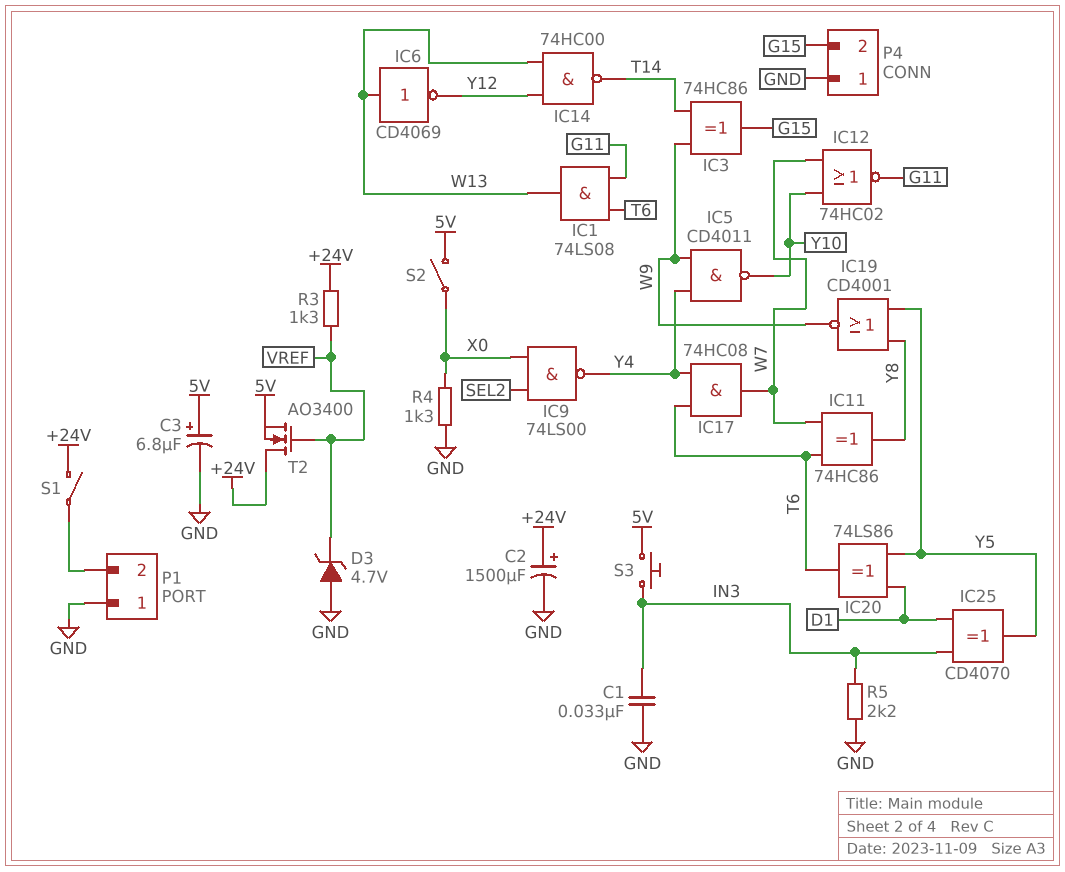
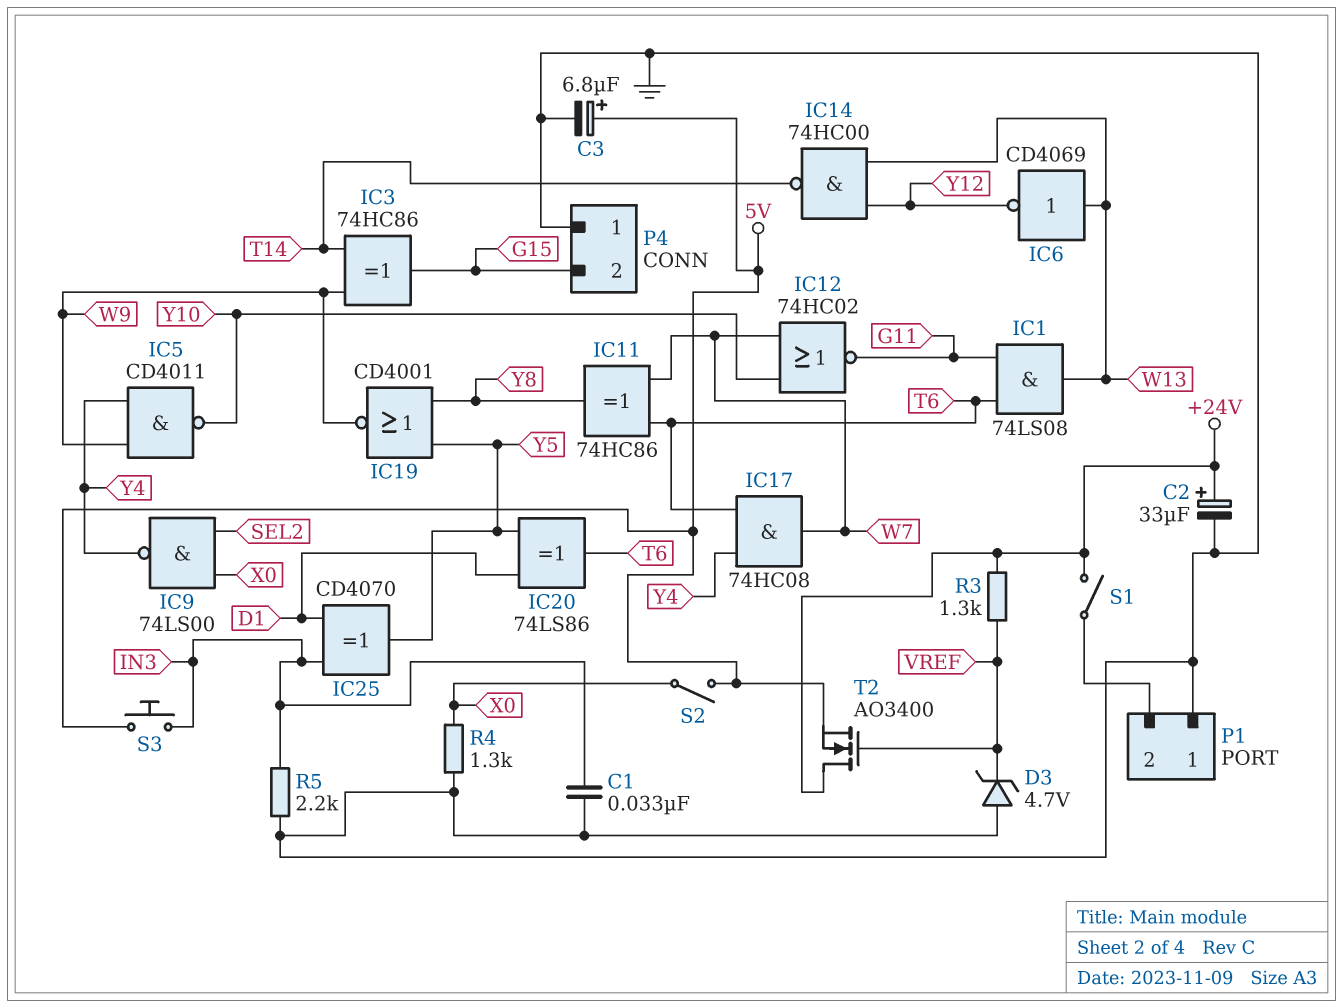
C2: 1500uF (plus +24V, minus GND) -> 33uF (plus +24V, minus GND)

